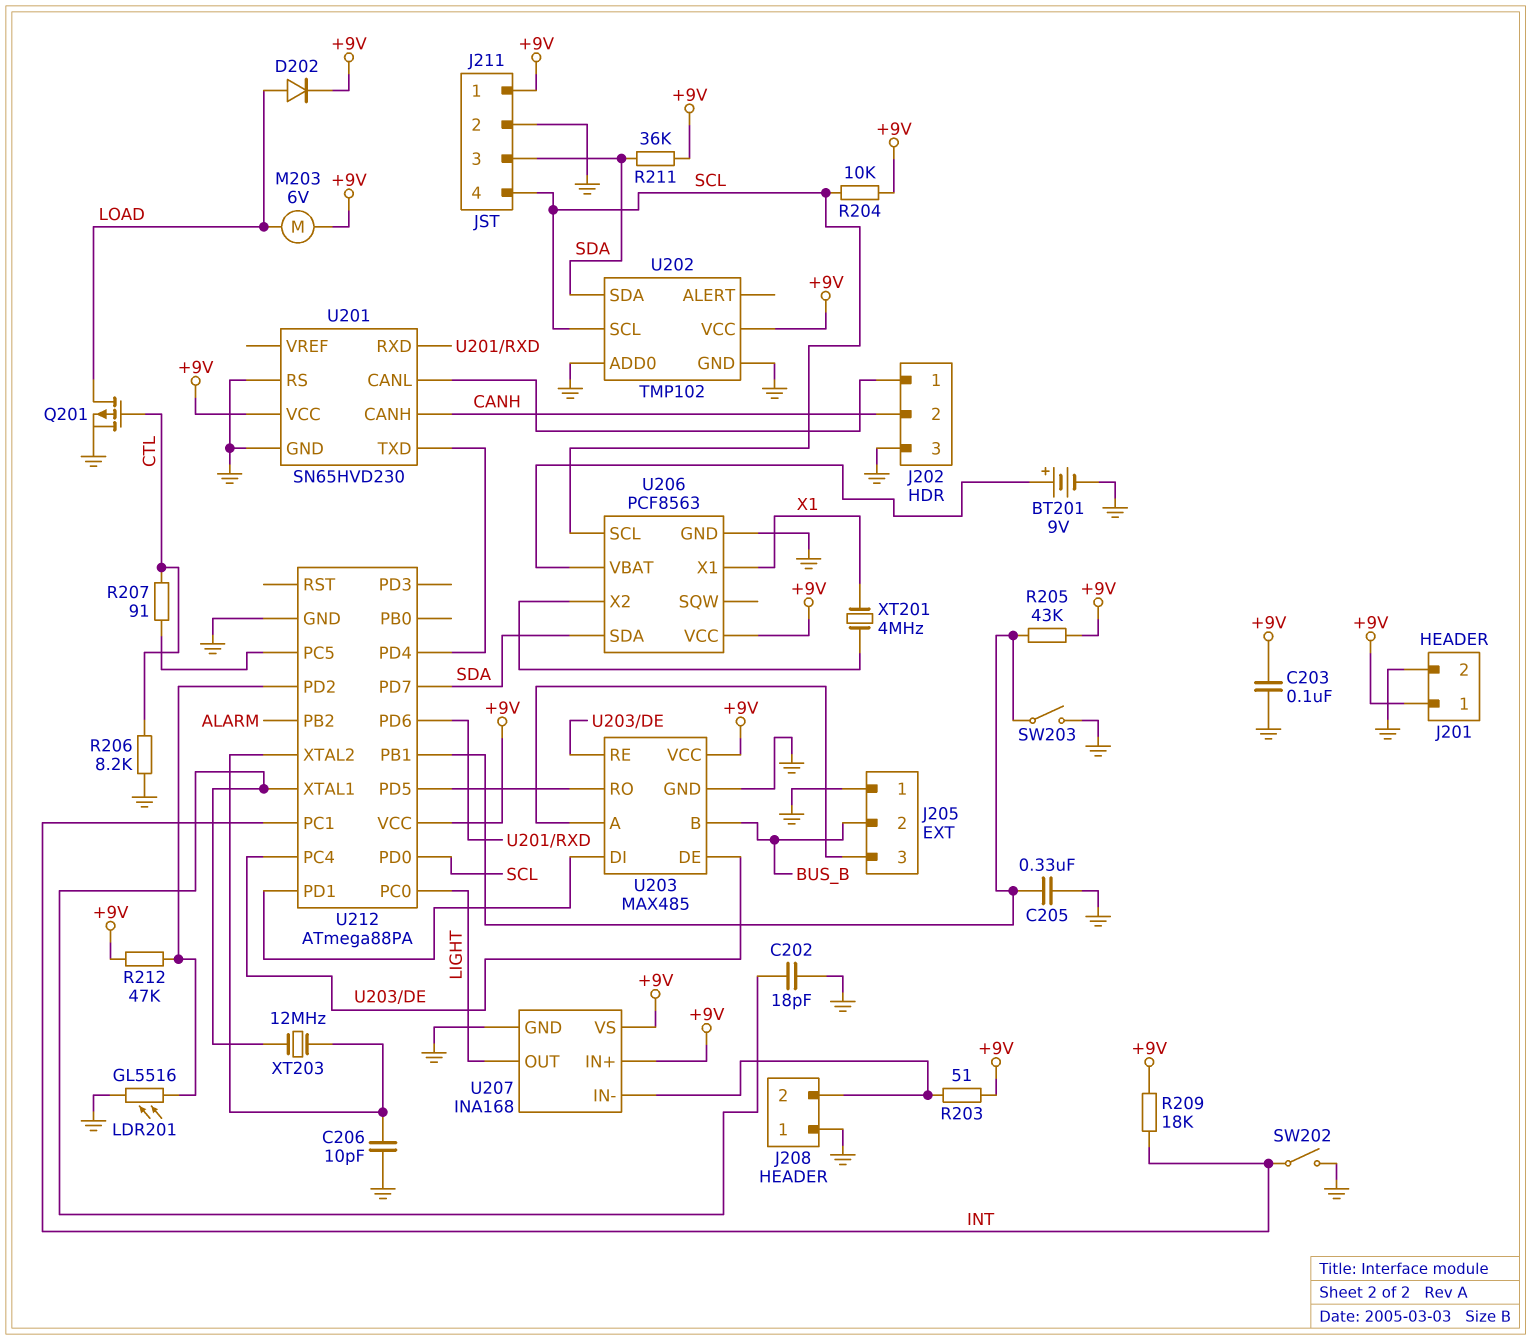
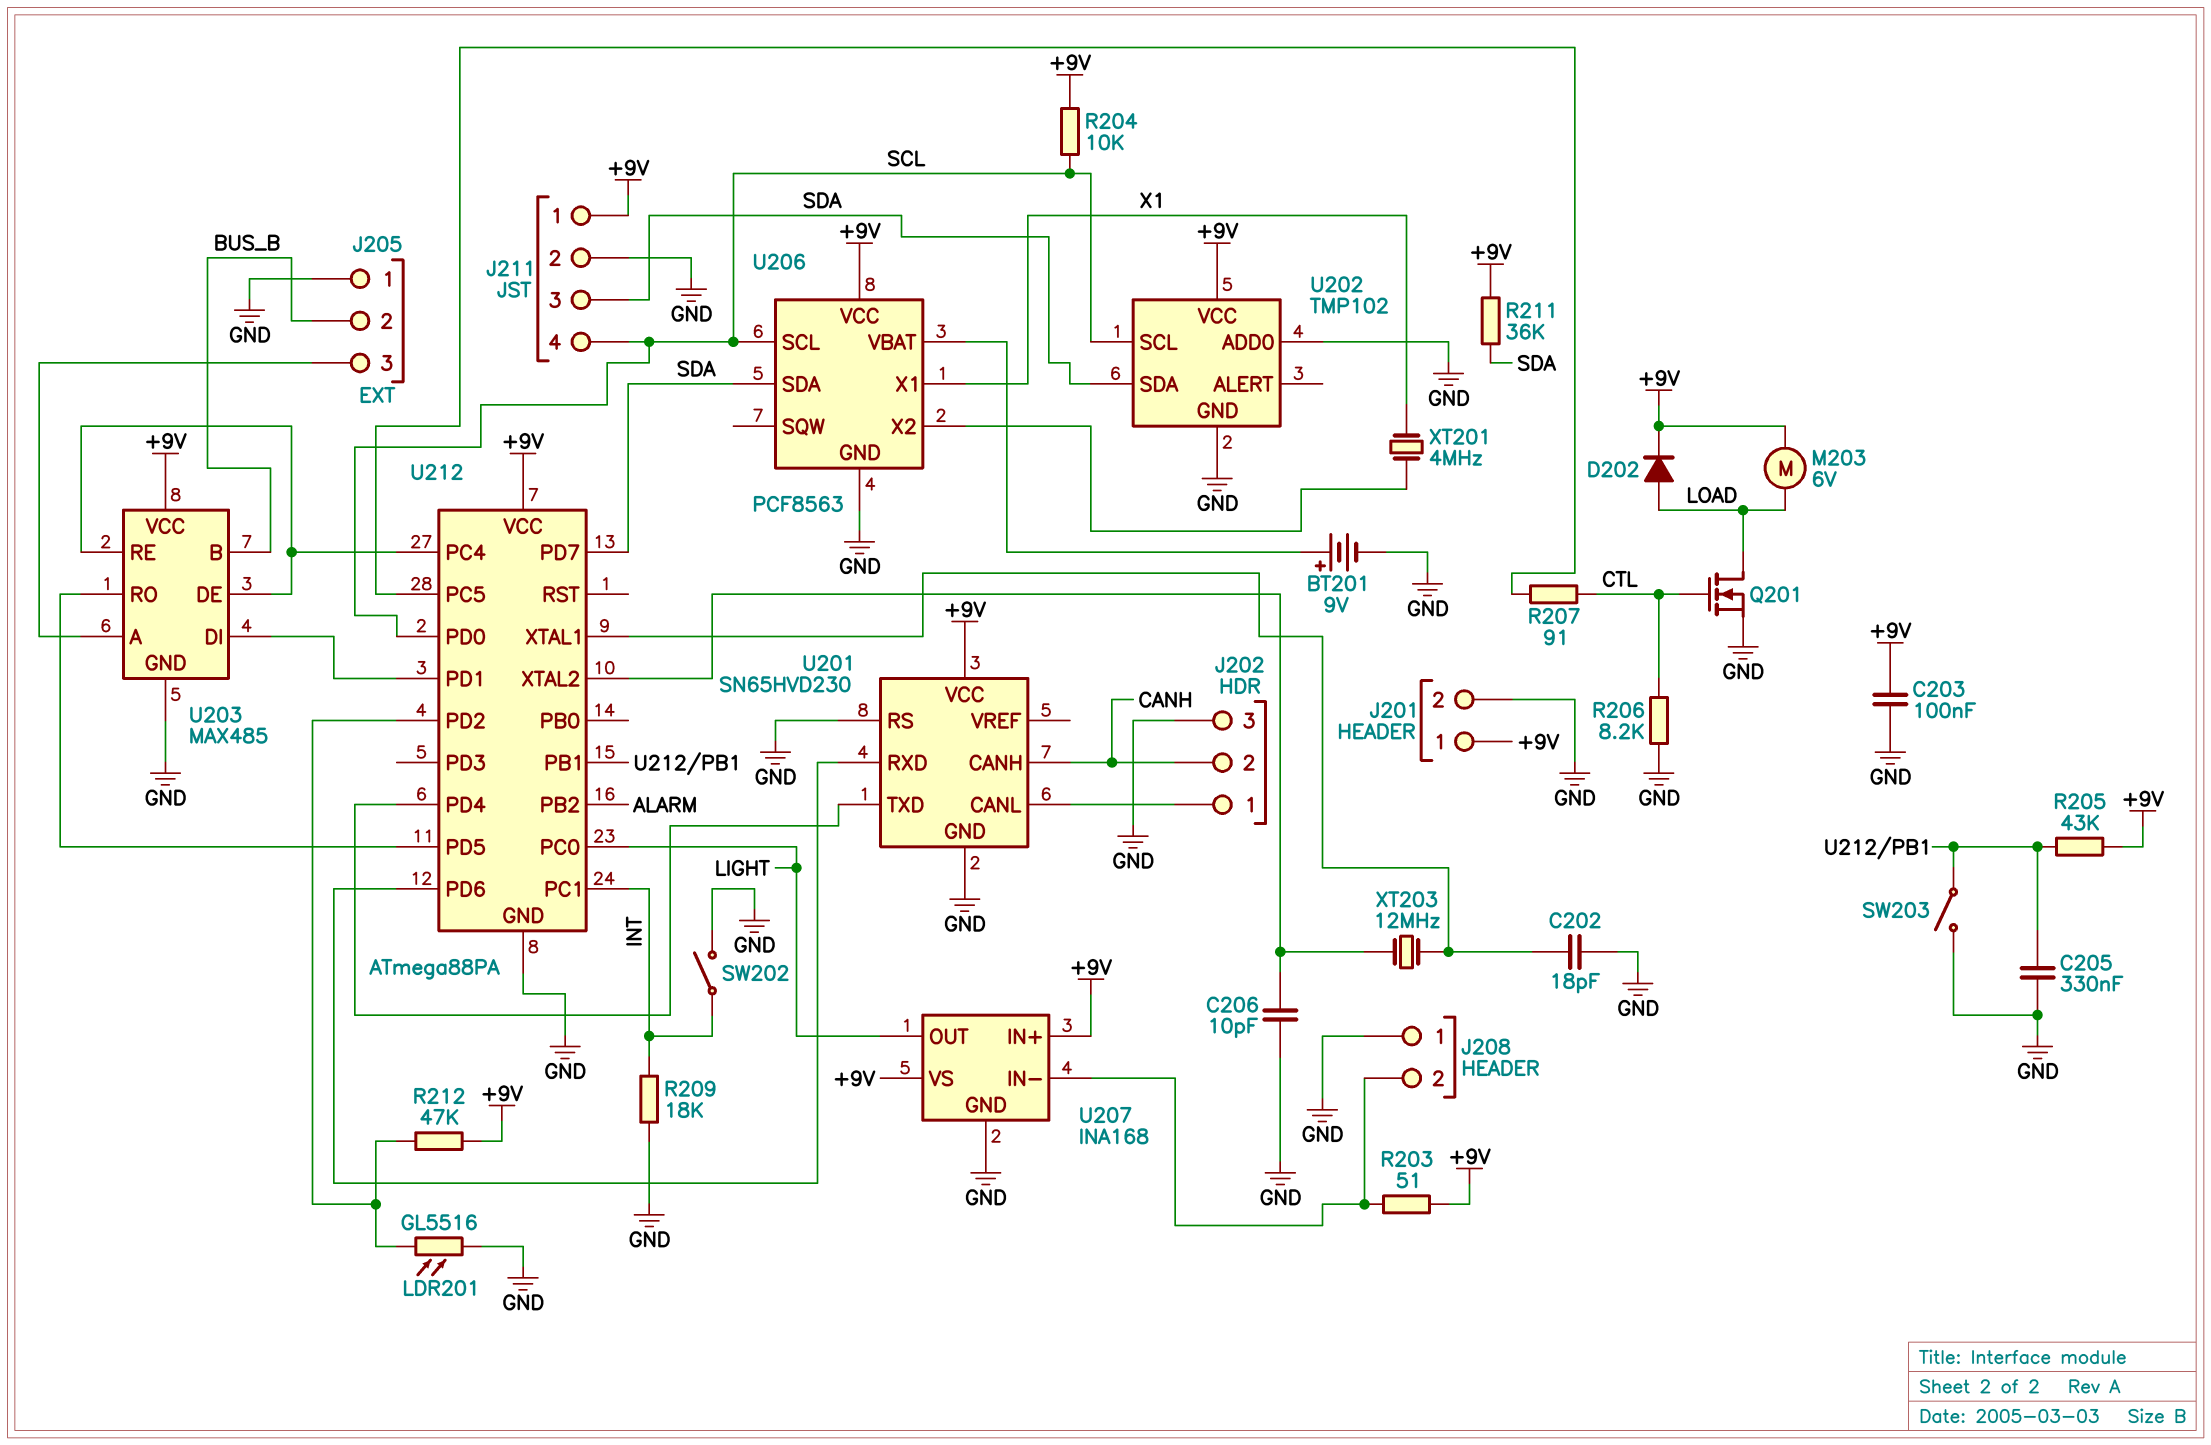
Q201: PMOS (G CTL, D LOAD, S GND) -> NMOS (G CTL, D LOAD, S GND)
R209: 18k (+9V, INT) -> 18k (GND, INT)

